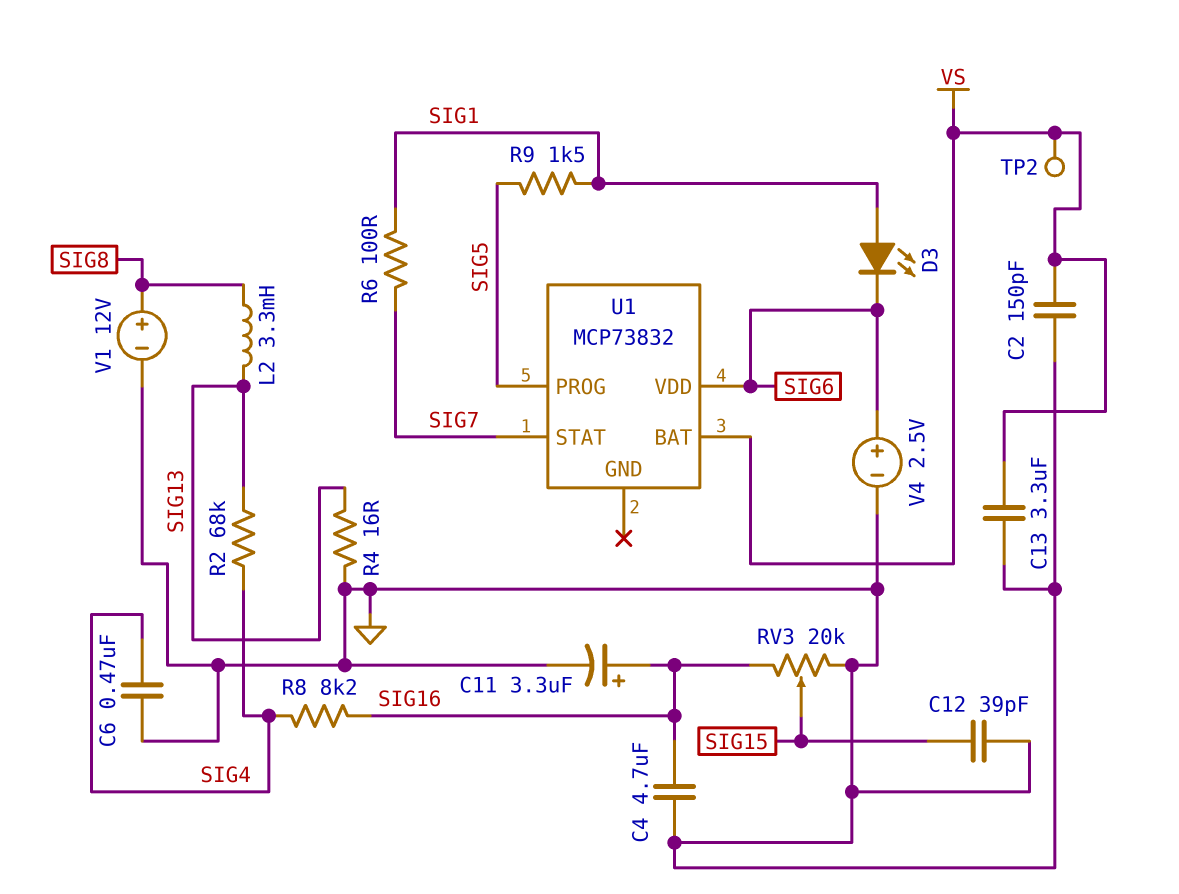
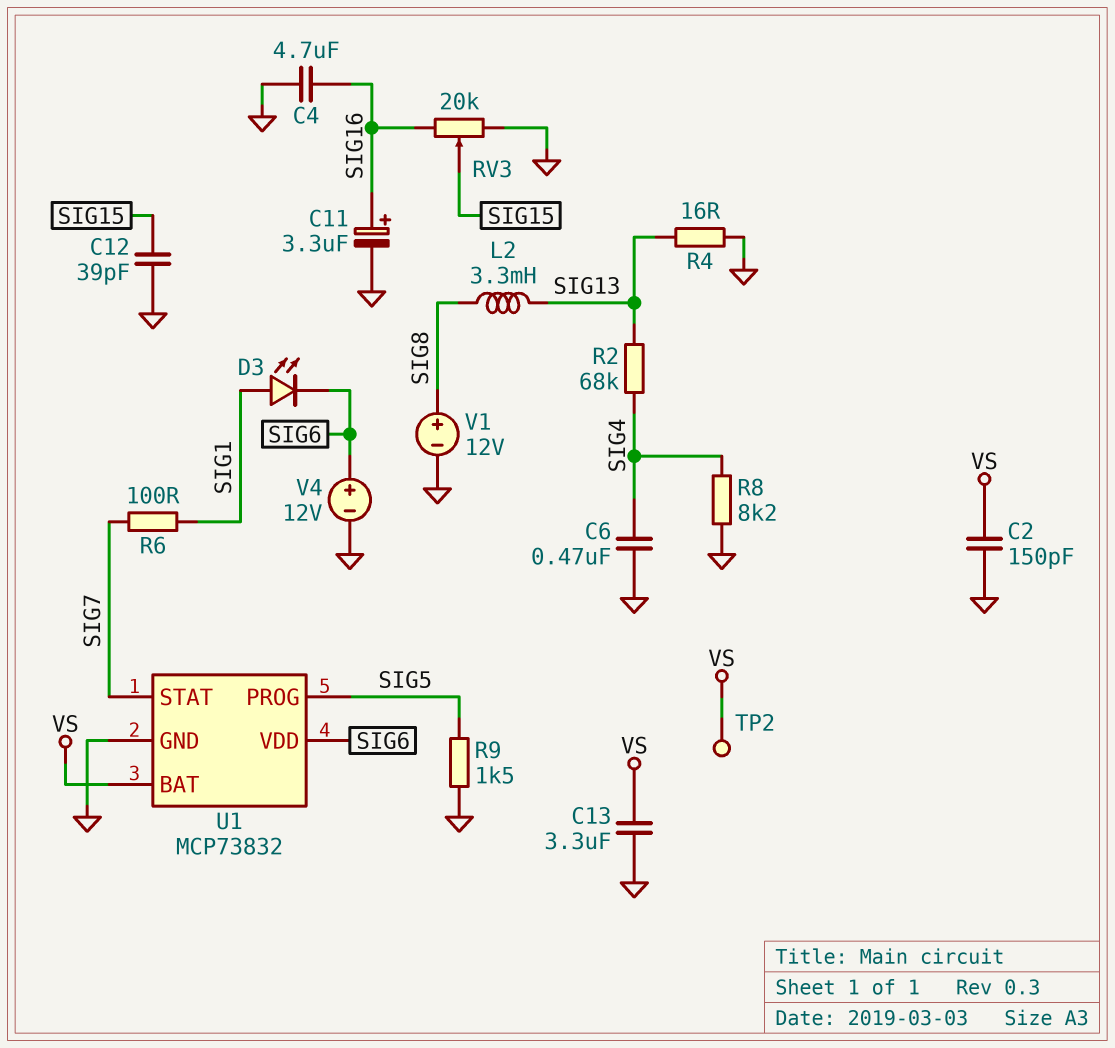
R8: 8.2k (SIG4, SIG16) -> 8.2k (GND, SIG4)
R9: 1.5k (SIG1, SIG5) -> 1.5k (GND, SIG5)
U1 pin GND: none -> GND
V4: 2.5V (plus SIG6, minus GND) -> 12V (plus SIG6, minus GND)

